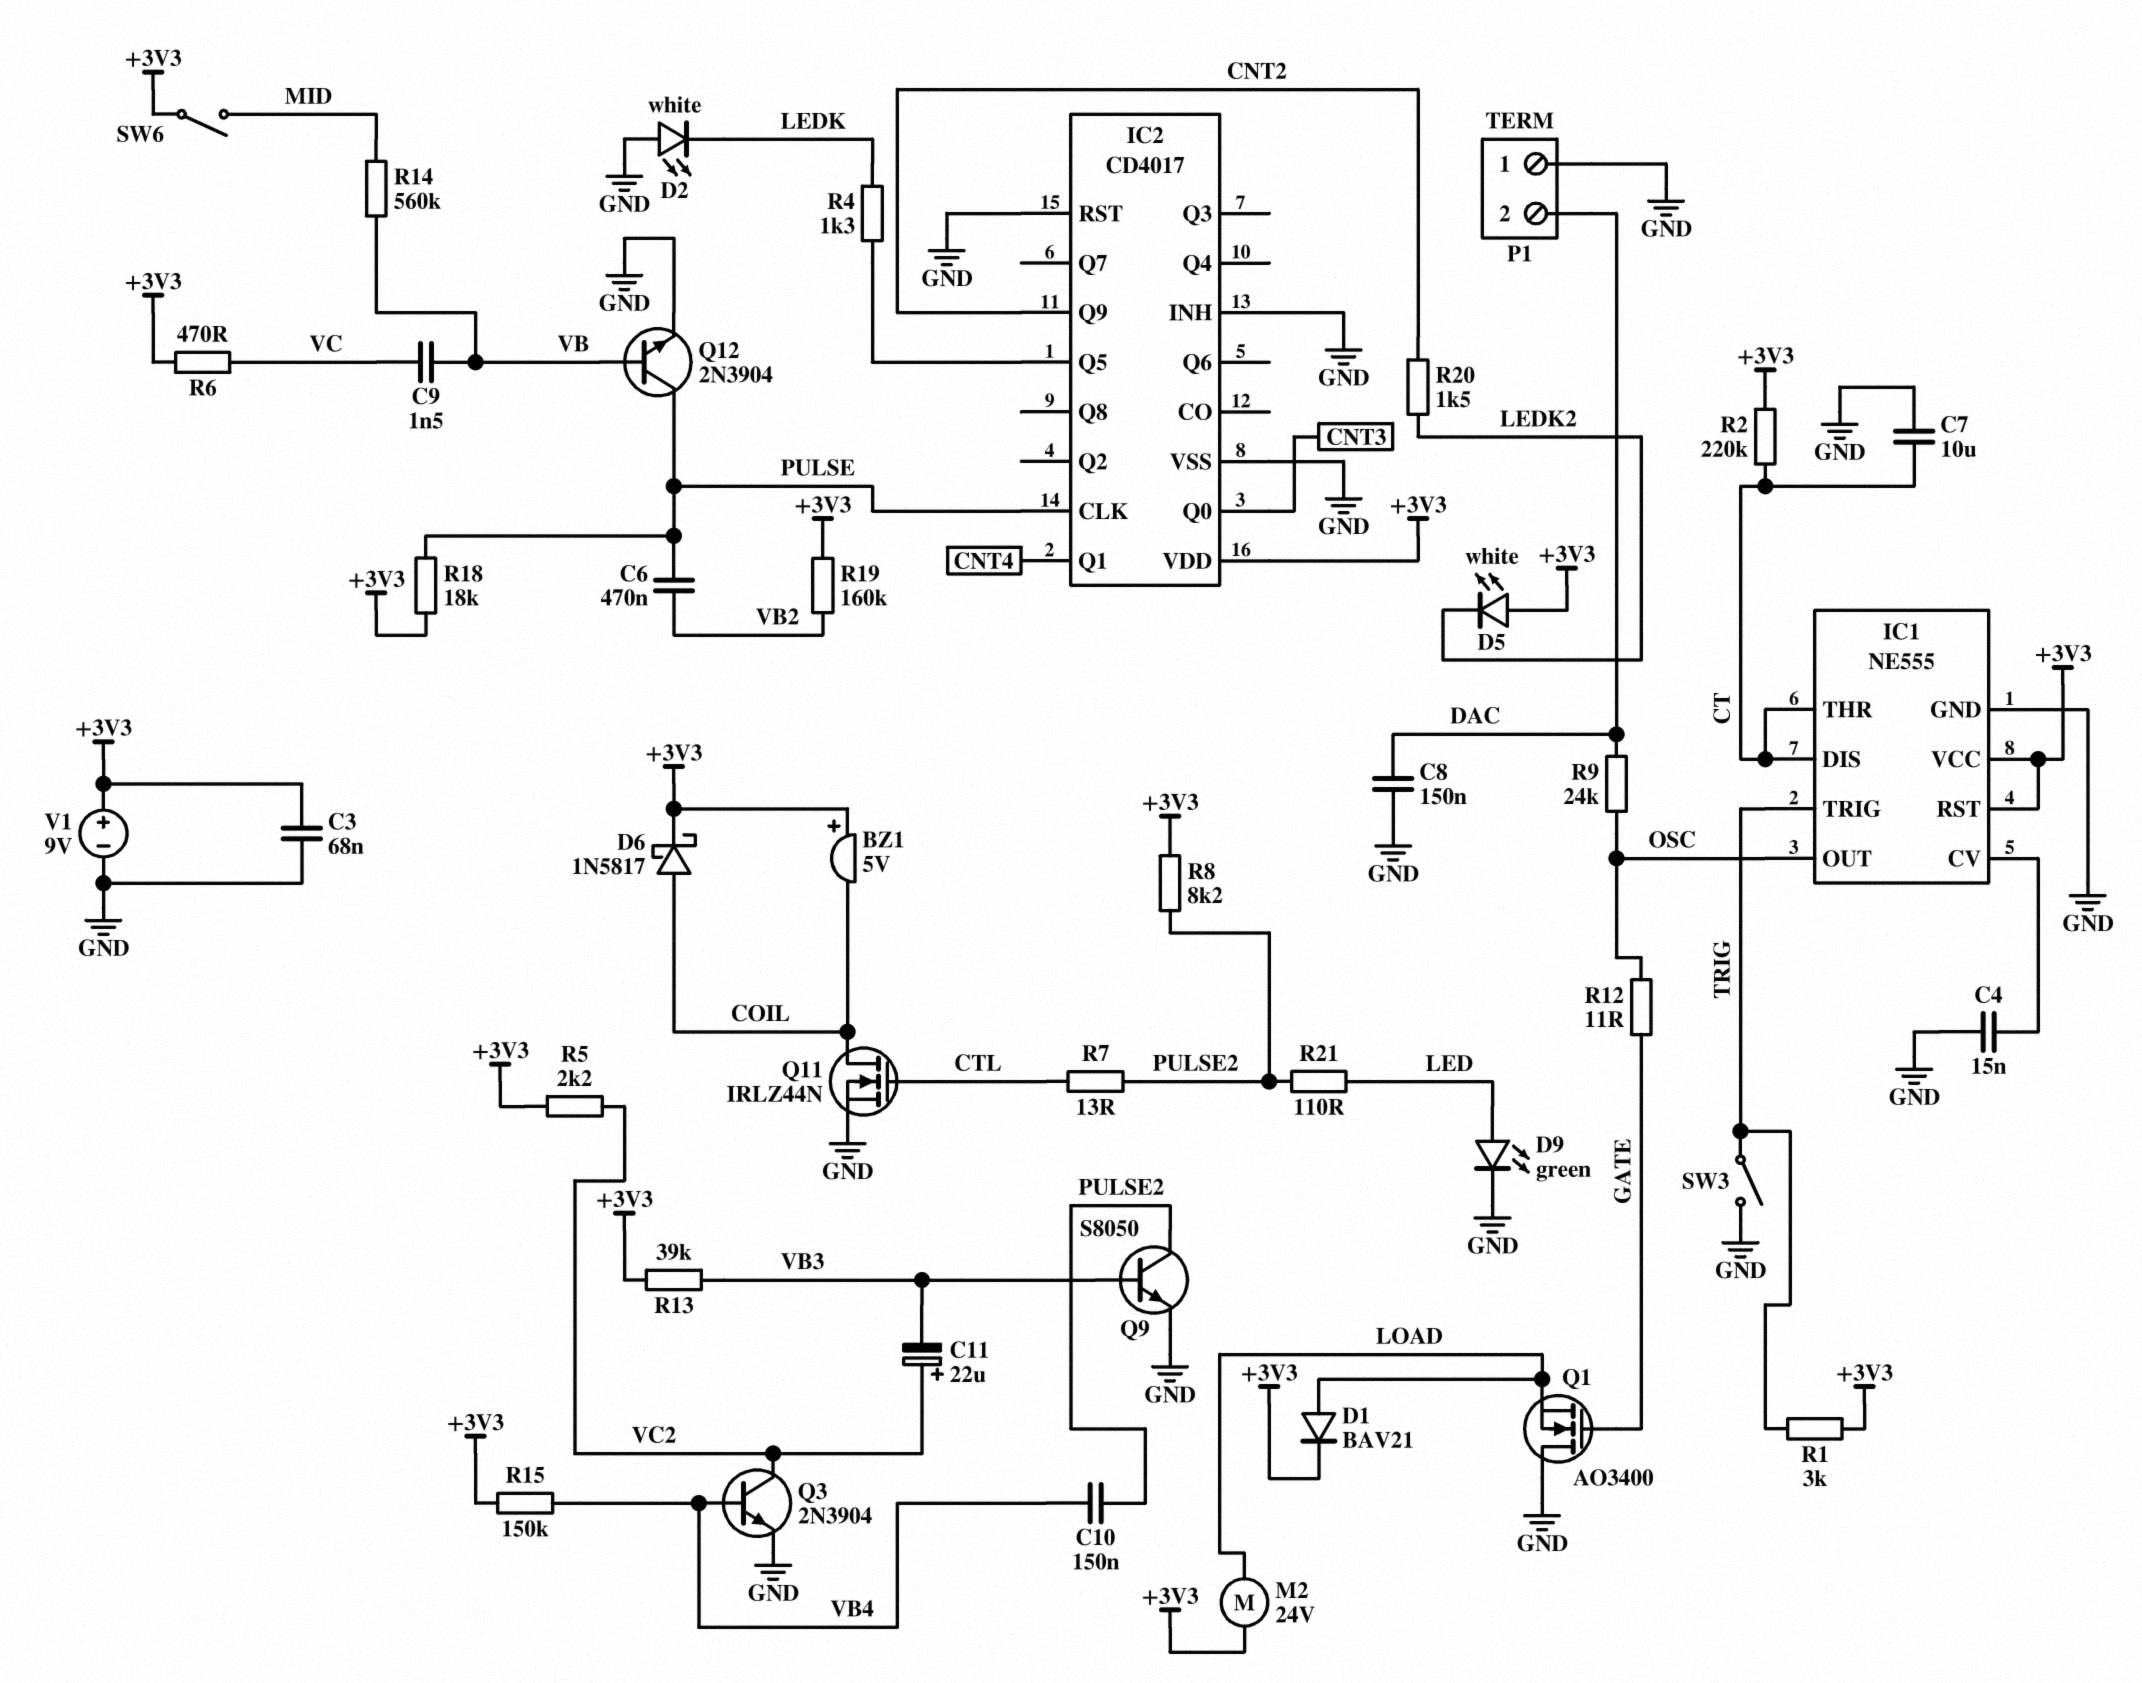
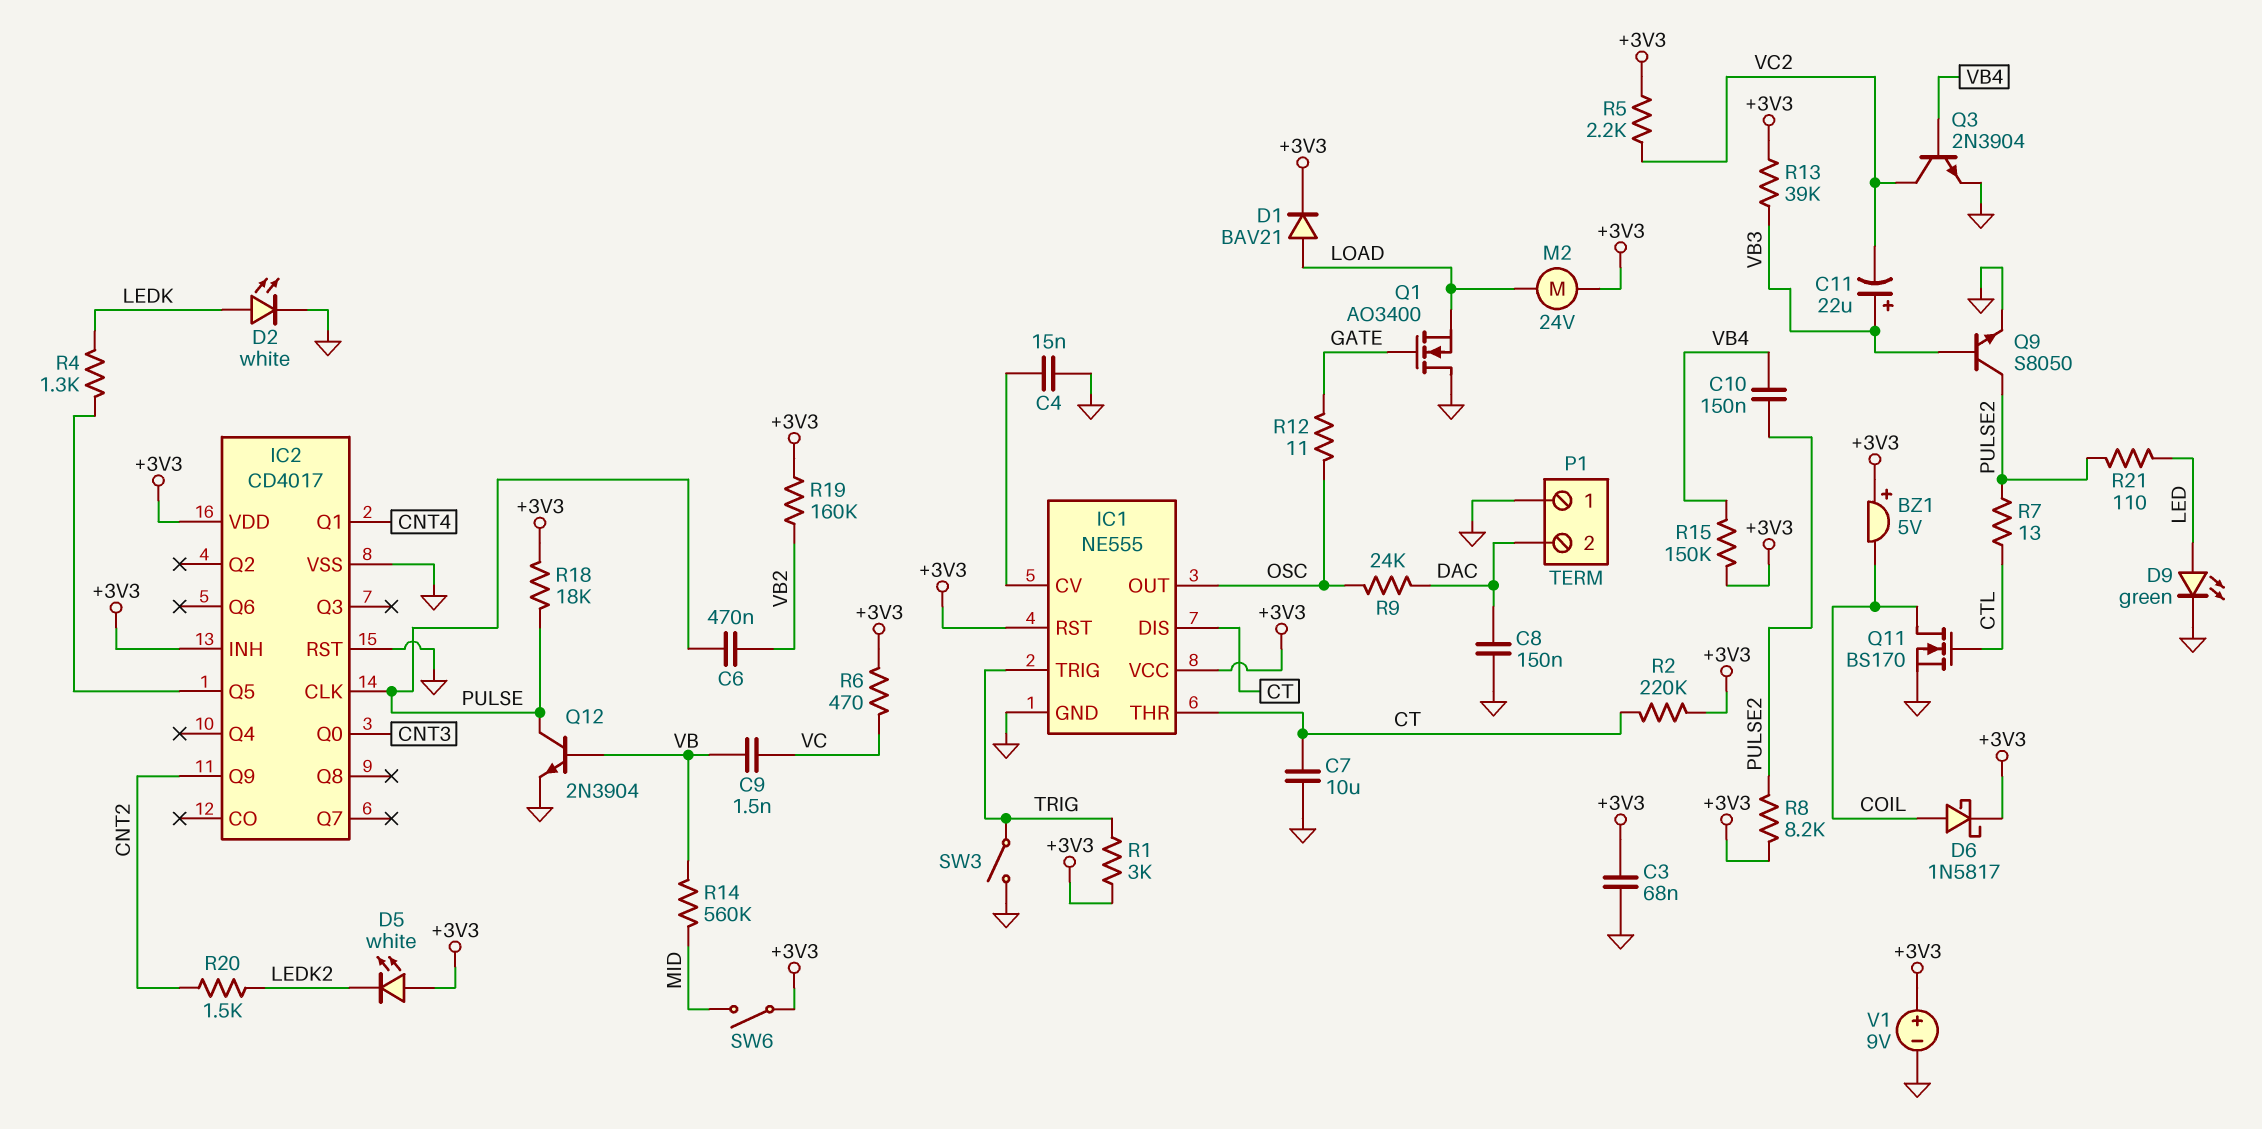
C11: 22uF (plus VC2, minus VB3) -> 22uF (plus VB3, minus VC2)
D2: LED white (A GND, K LEDK) -> LED white (A LEDK, K GND)
IC2 pin INH: GND -> +3V3
Q11: NMOS IRLZ44N (G CTL, D COIL, S GND) -> NMOS BS170 (G CTL, D COIL, S GND)

